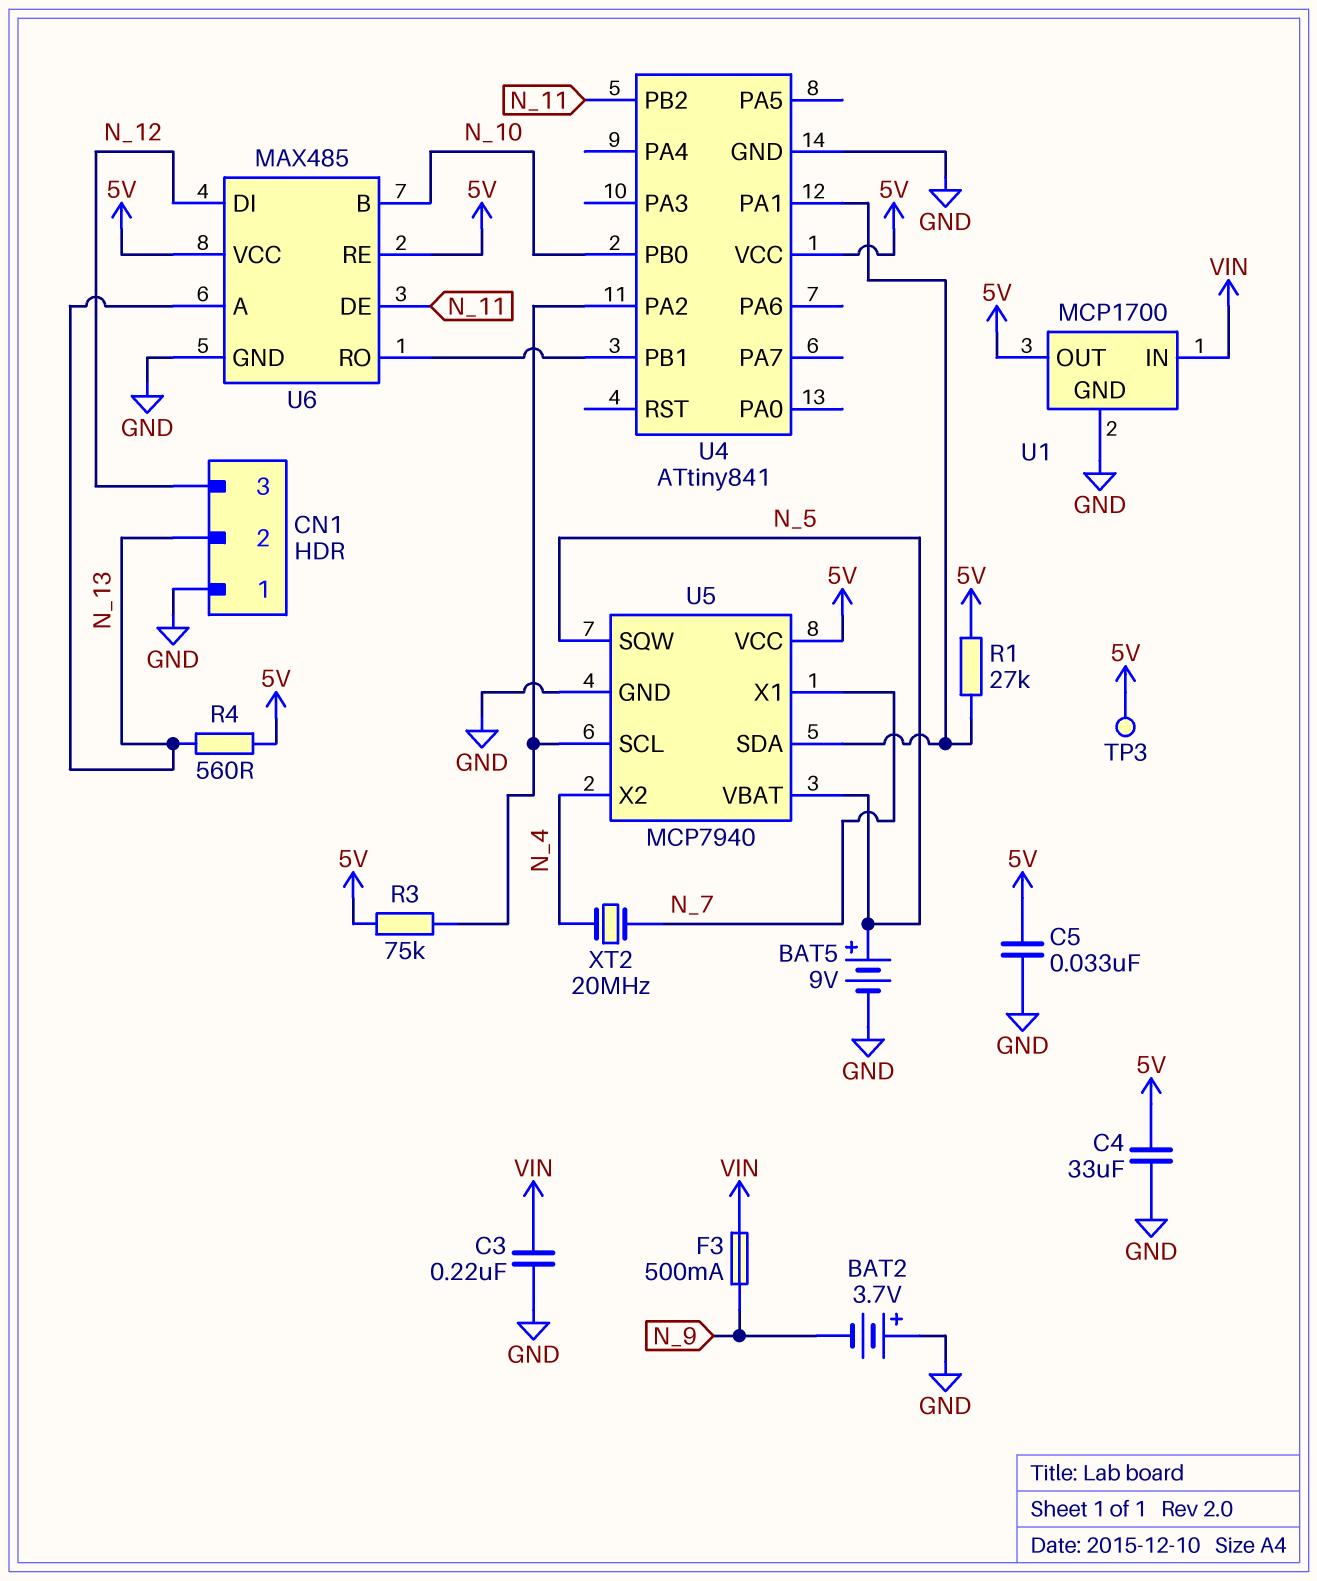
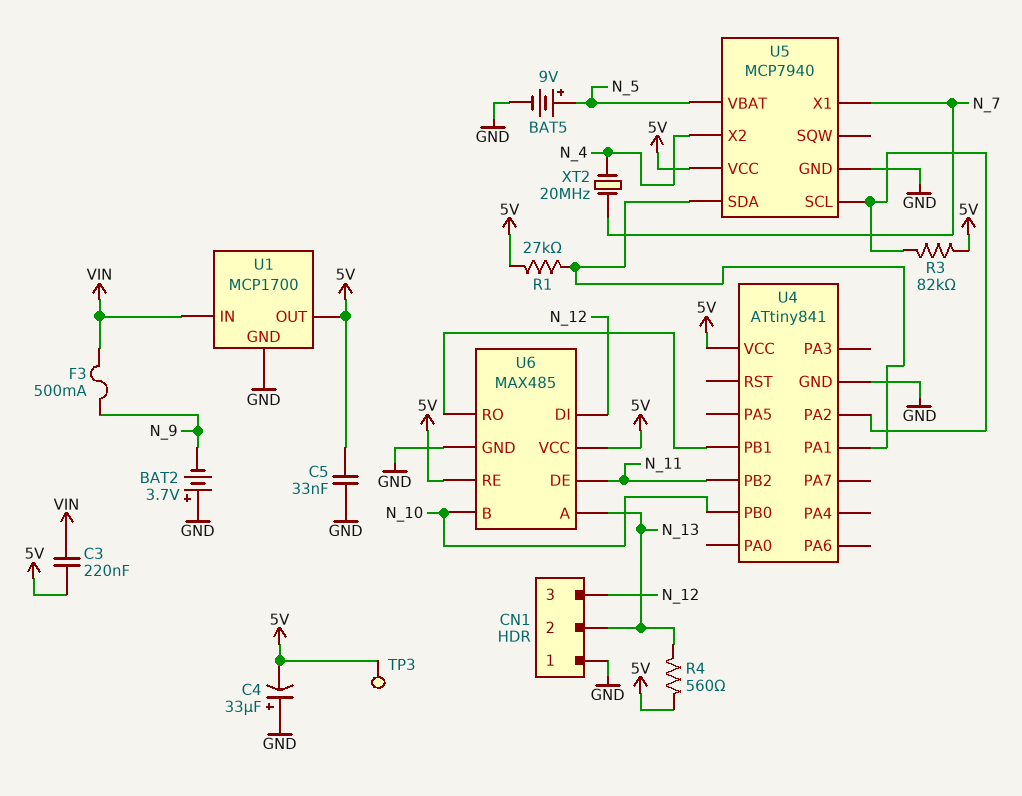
C3: 220nF (GND, VIN) -> 220nF (5V, VIN)
C4: 33uF (5V, GND) -> 33uF (plus GND, minus 5V)
R3: 75k (5V, U4/PA2) -> 82k (5V, U4/PA2)
U5 pin SQW: N_5 -> none

